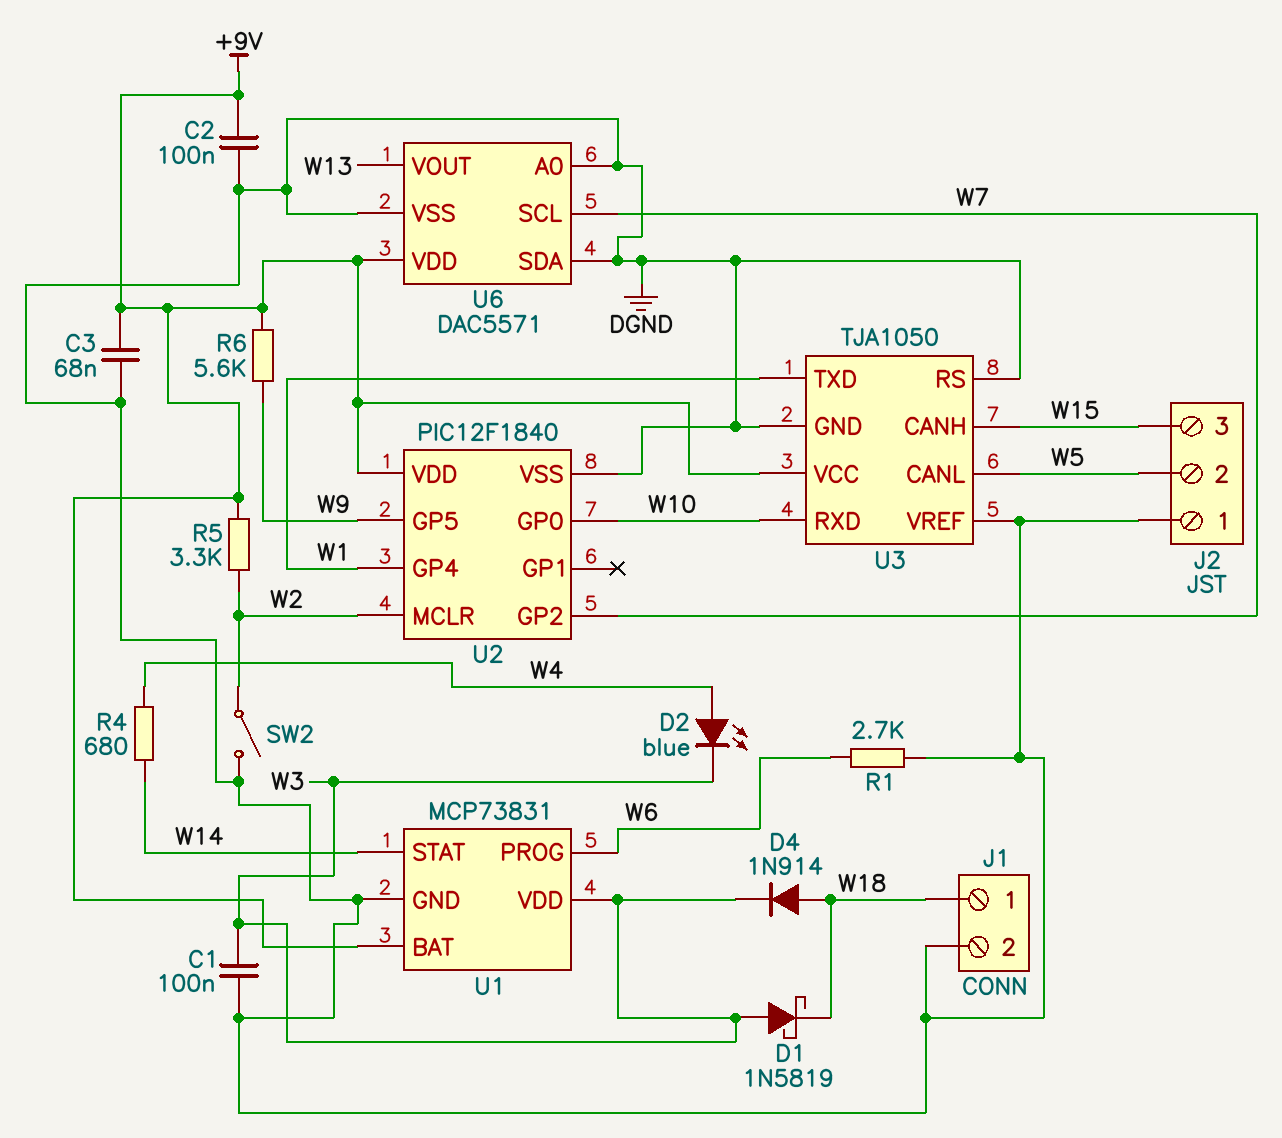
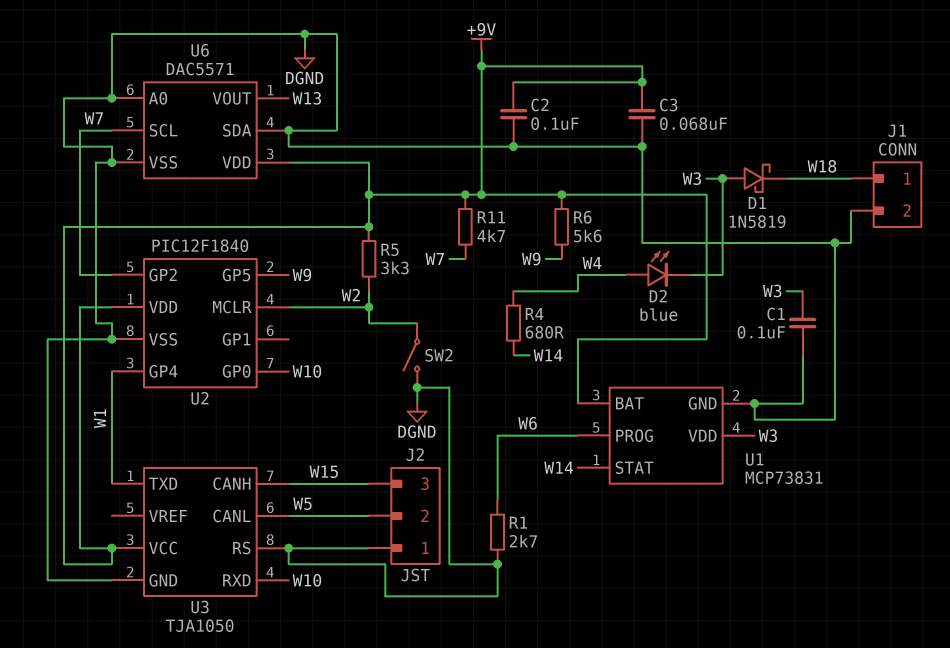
D4: diode 1N914 (A W18, K W3) -> none
R11: none -> 4.7k (+9V, W7)
U3 pin VREF: DGND -> none

